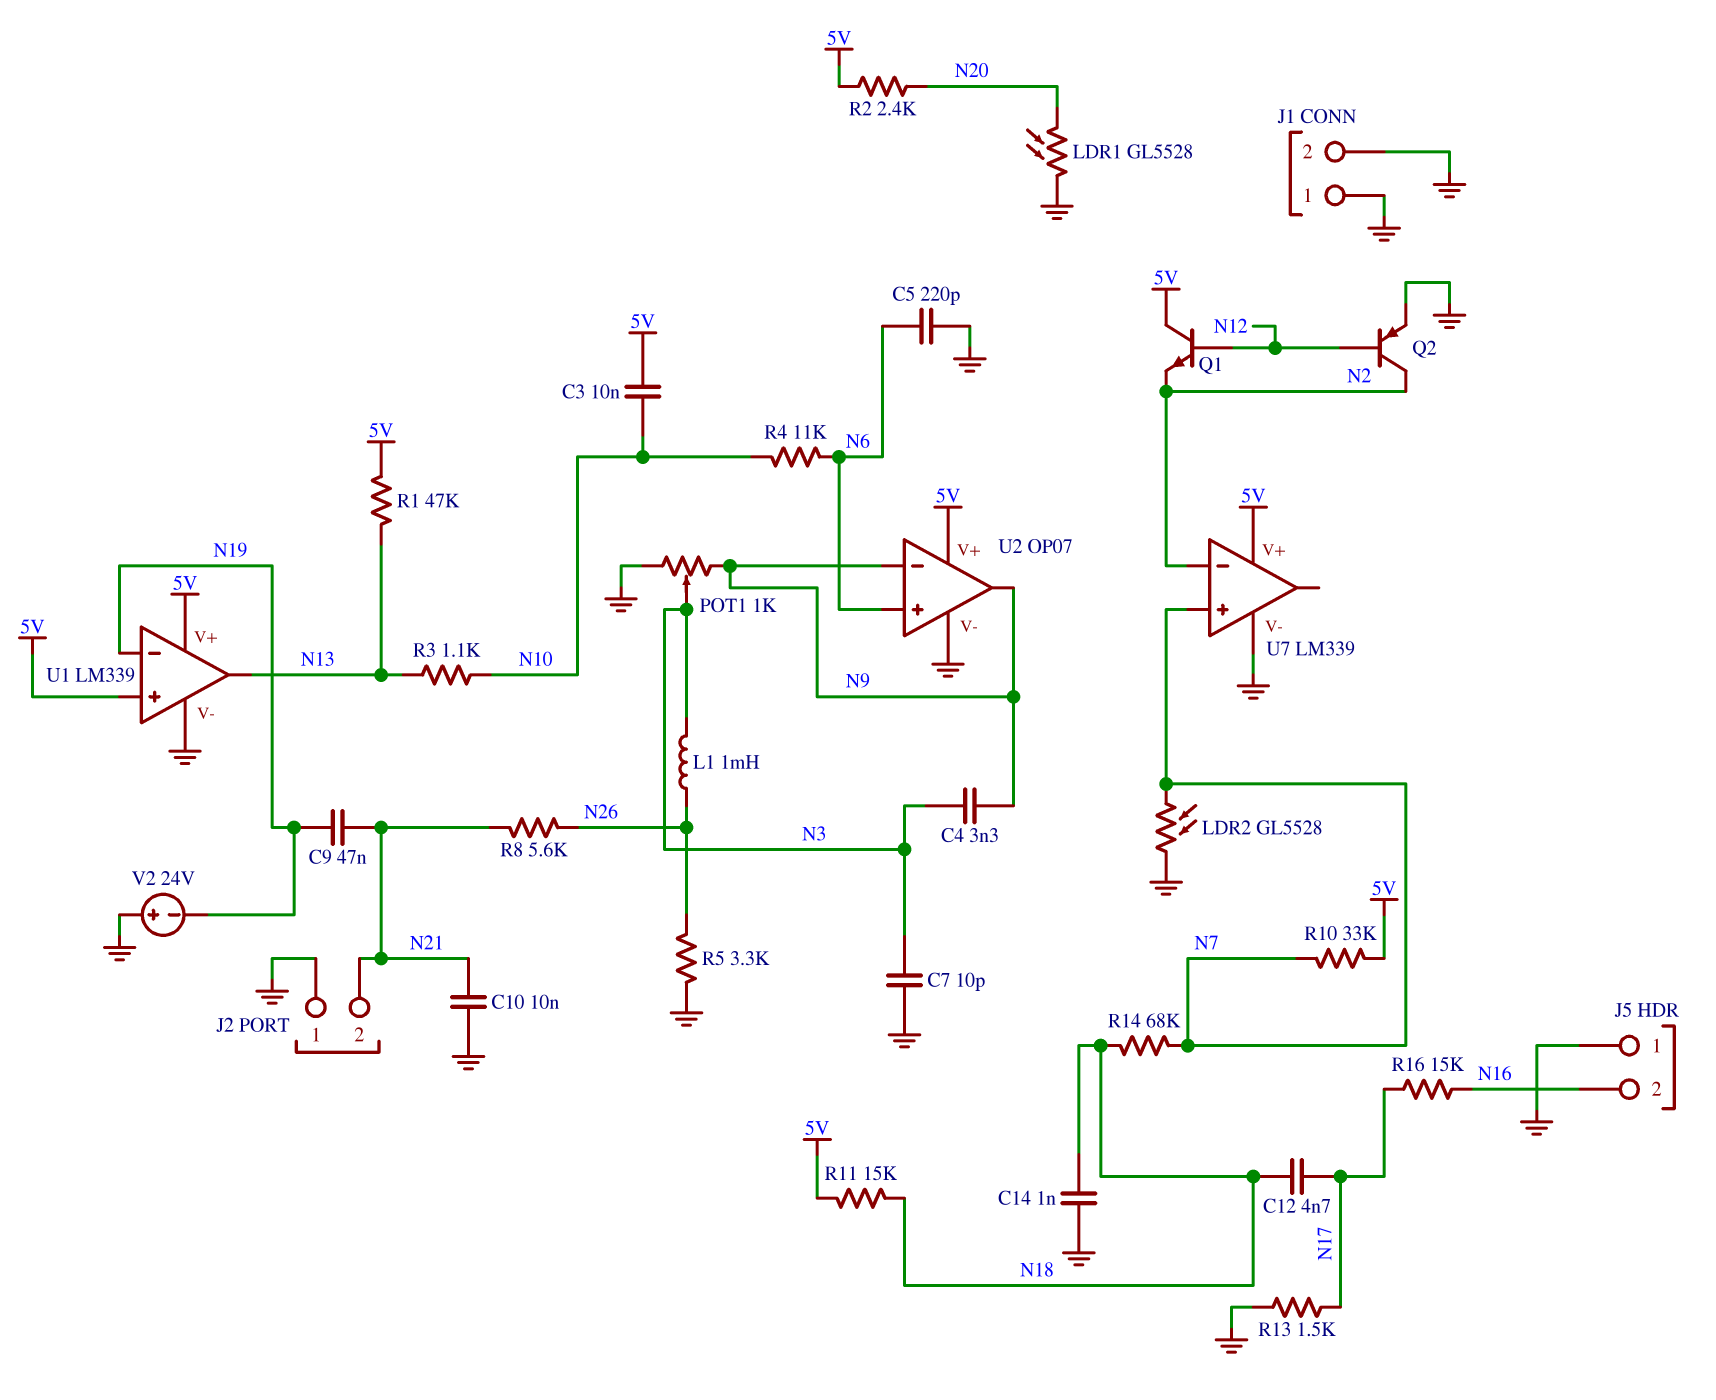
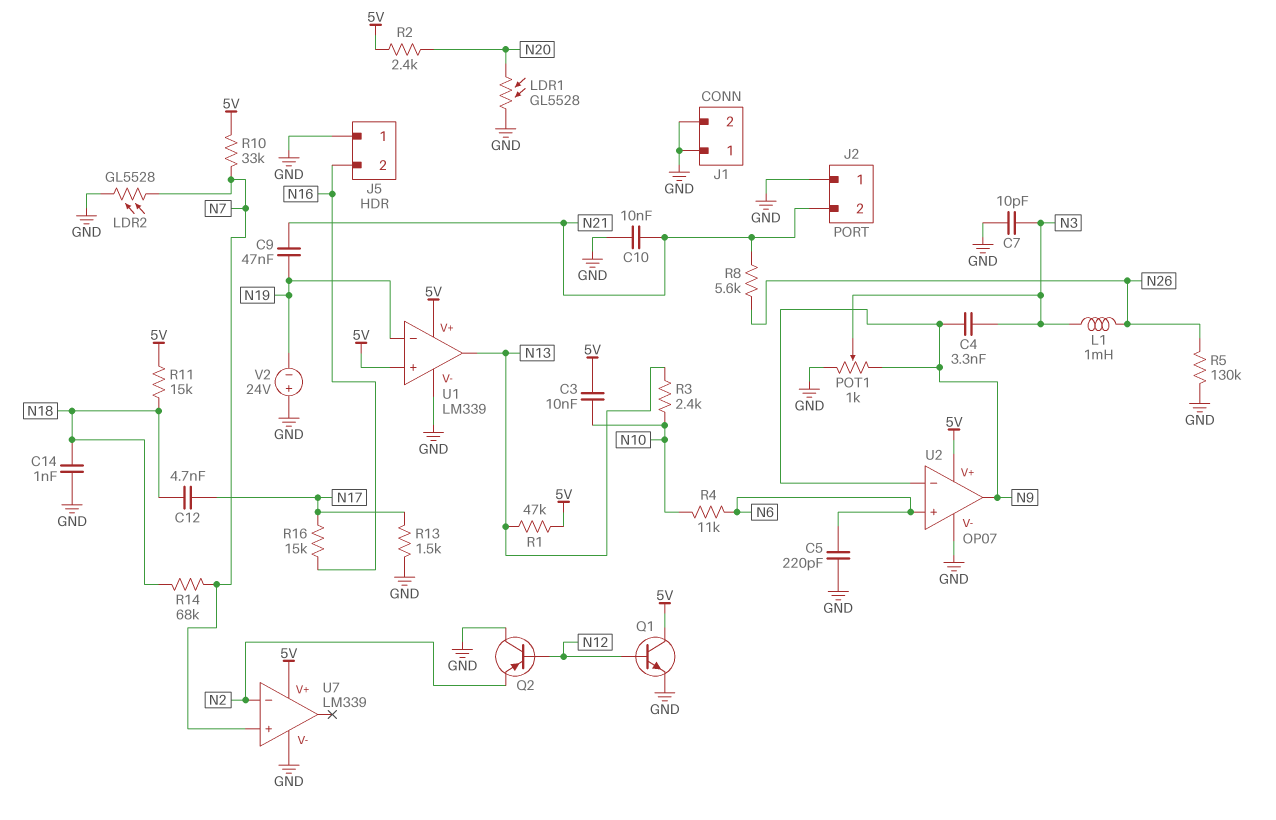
Q1: NPN (B N12, C 5V, E N2) -> NPN (B N12, C 5V, E GND)
Q2: PNP (B N12, C N2, E GND) -> PNP (B N12, C GND, E N2)
R3: 1.1k (N10, N13) -> 2.4k (N10, N13)
R5: 3.3k (GND, N26) -> 130k (GND, N26)

